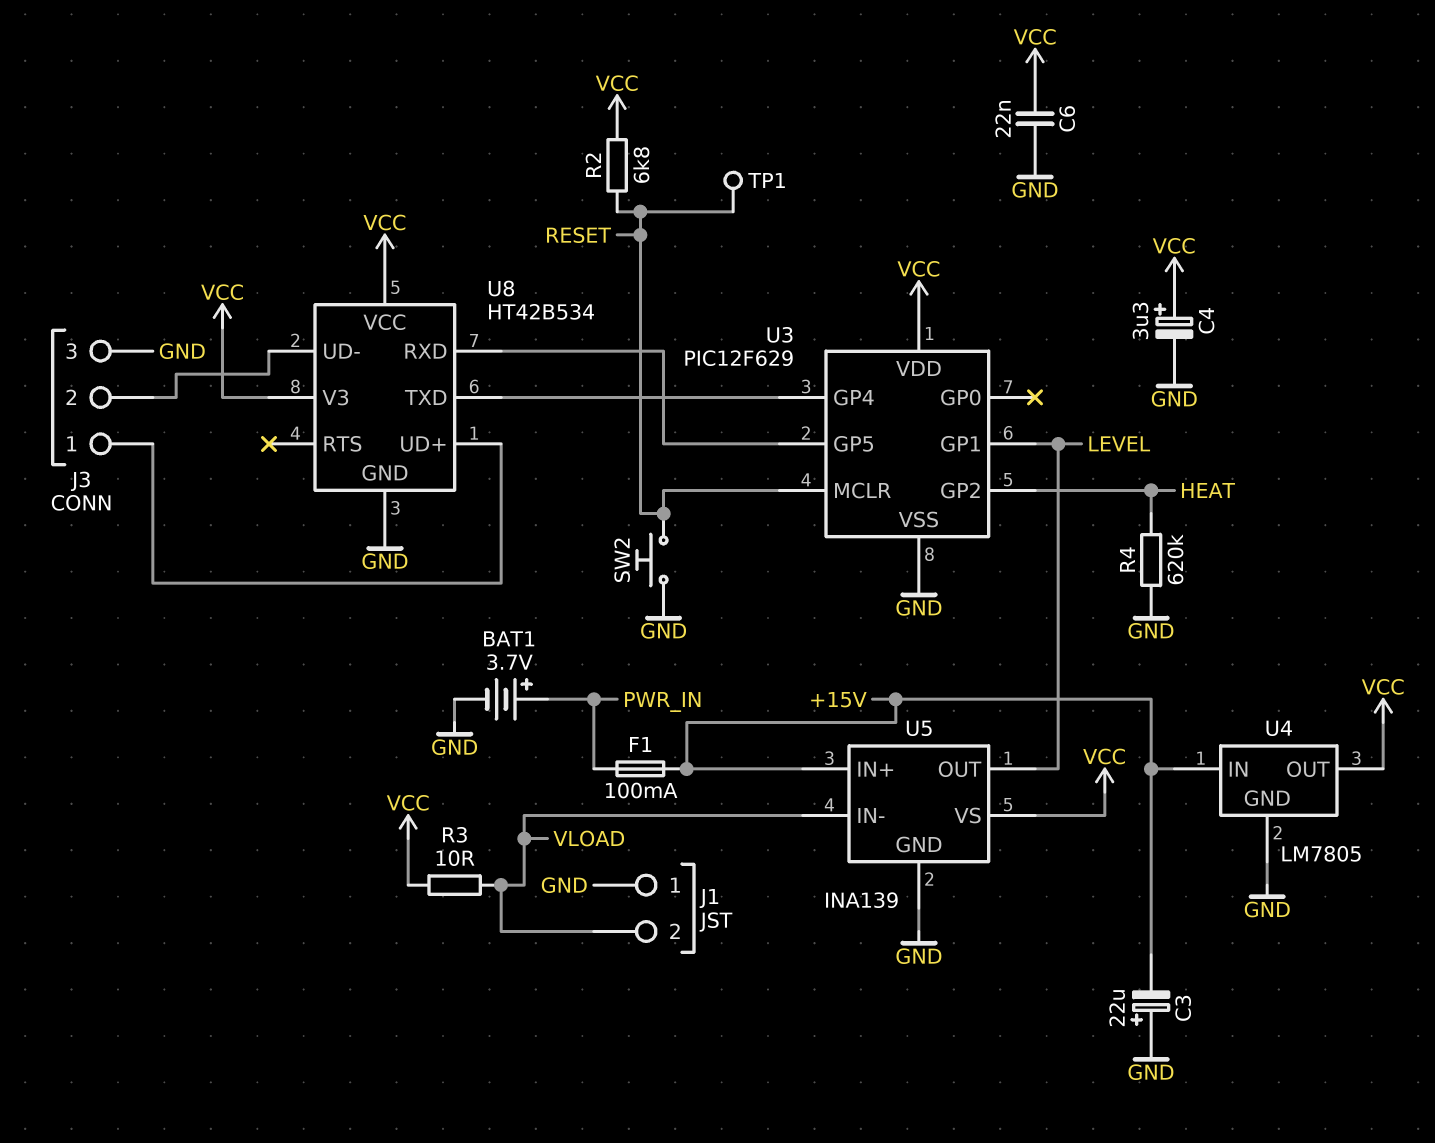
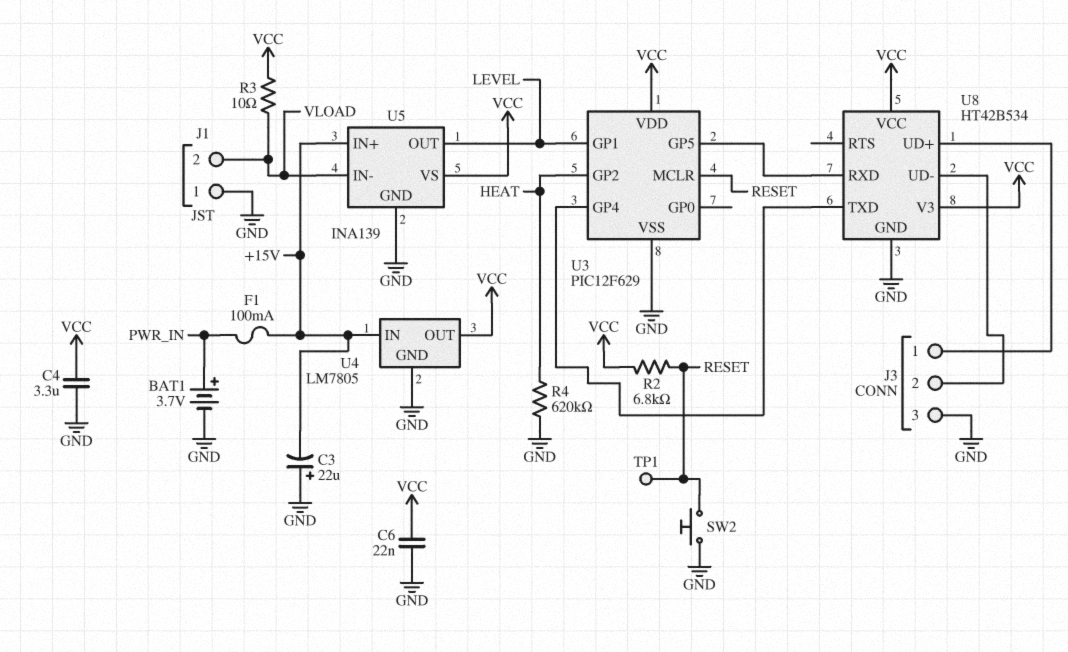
C4: 3.3uF (plus VCC, minus GND) -> 3.3uF (GND, VCC)

